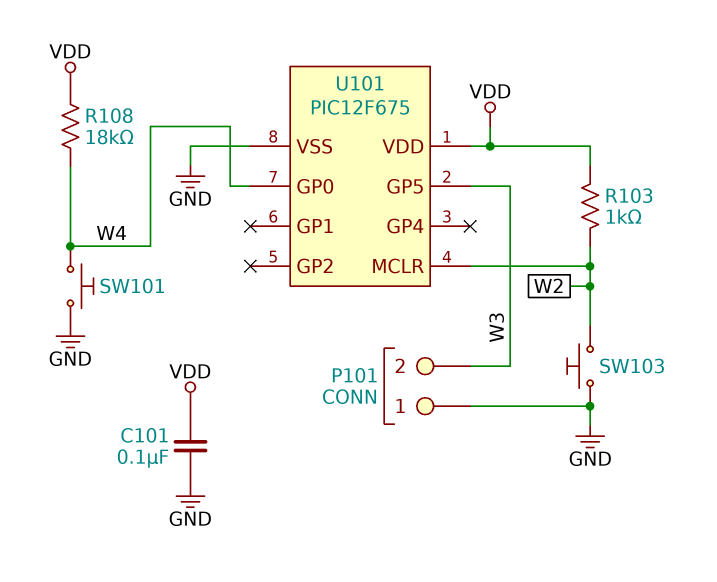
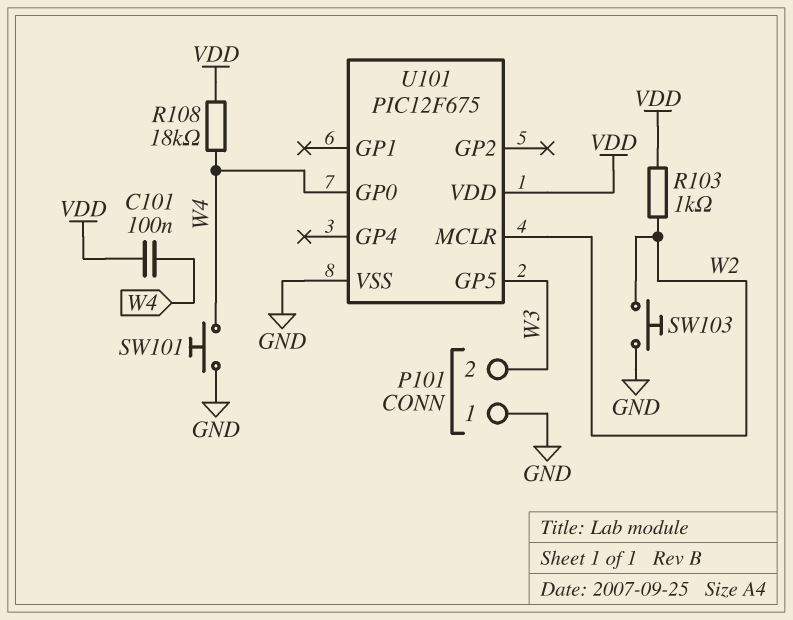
C101: 100nF (GND, VDD) -> 100nF (VDD, W4)

